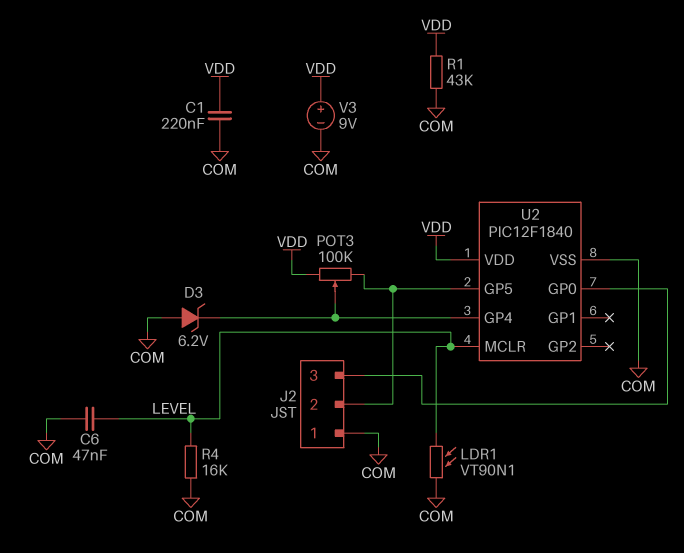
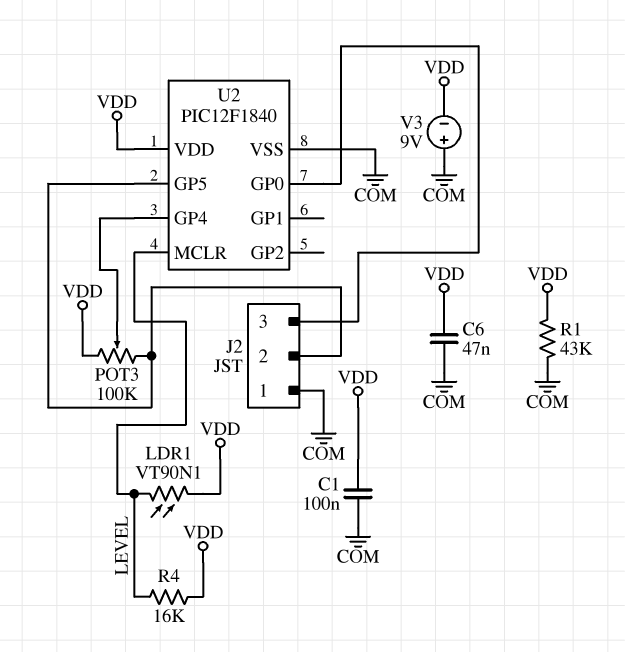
C1: 220nF (COM, VDD) -> 100nF (COM, VDD)
C6: 47nF (COM, LEVEL) -> 47nF (COM, VDD)
D3: zener 6.2V (A COM, K U2/GP4) -> none
LDR1: VT90N1 (COM, LEVEL) -> VT90N1 (LEVEL, VDD)
R4: 16k (COM, LEVEL) -> 16k (LEVEL, VDD)
V3: 9V (plus VDD, minus COM) -> 9V (plus COM, minus VDD)

